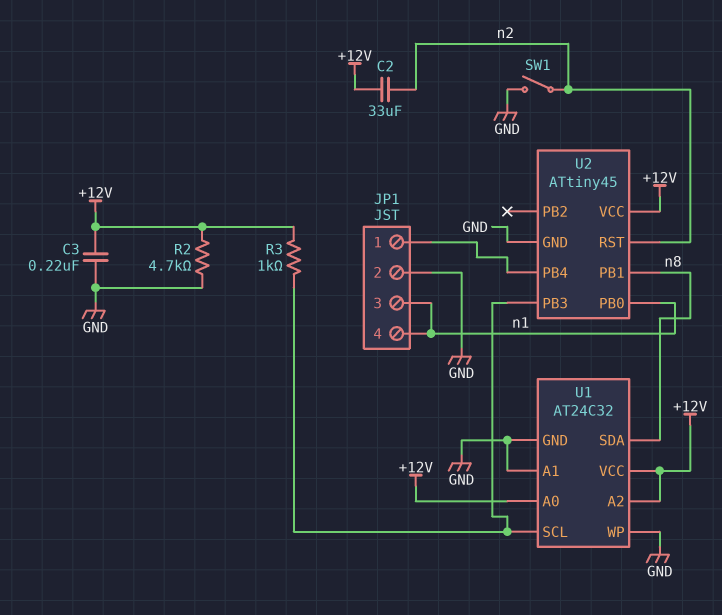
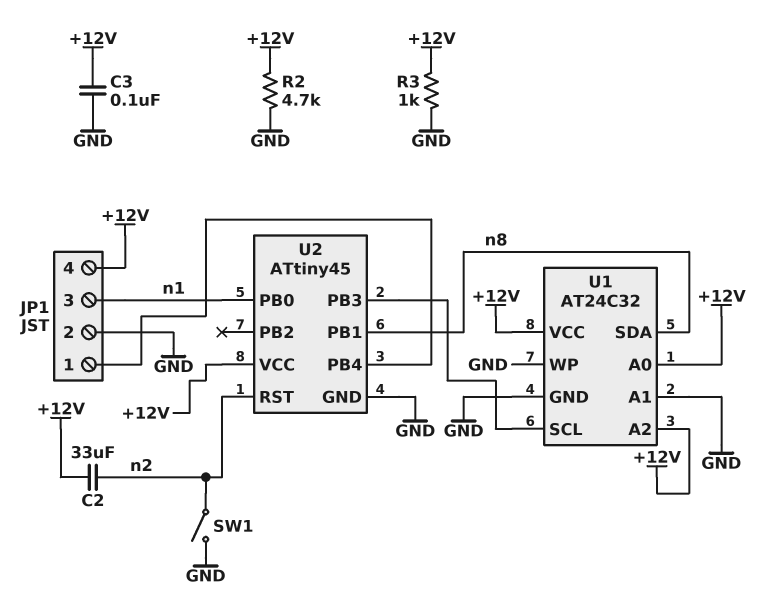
C3: 220nF (+12V, GND) -> 100nF (+12V, GND)
JP1 pin 4: n1 -> +12V
R3: 1k (+12V, U1/SCL) -> 1k (+12V, GND)

